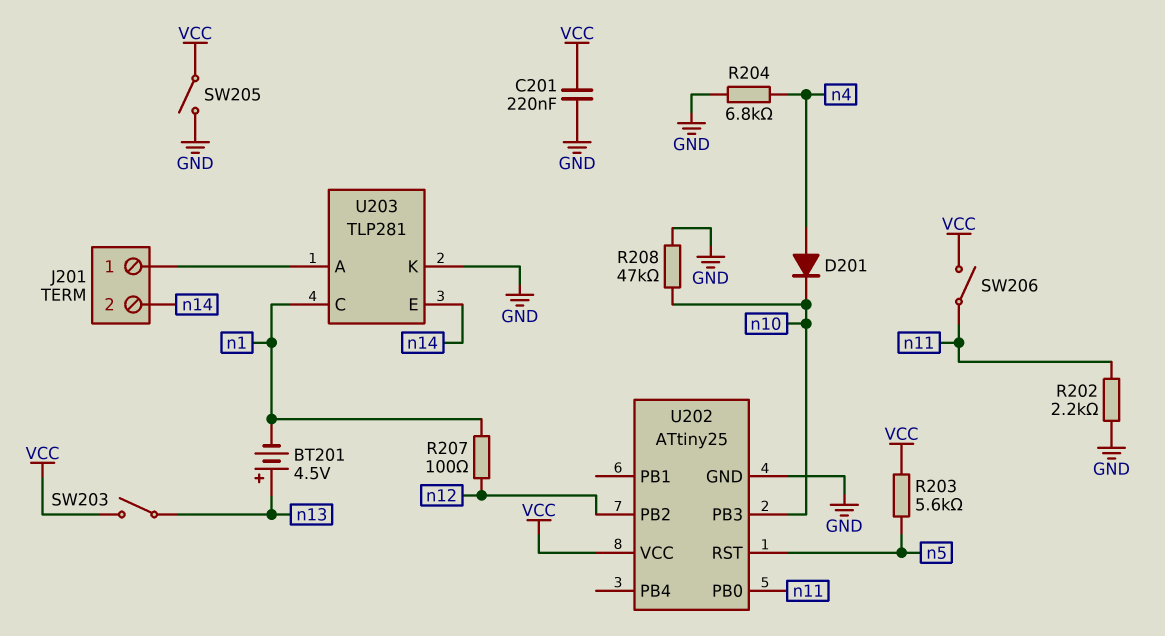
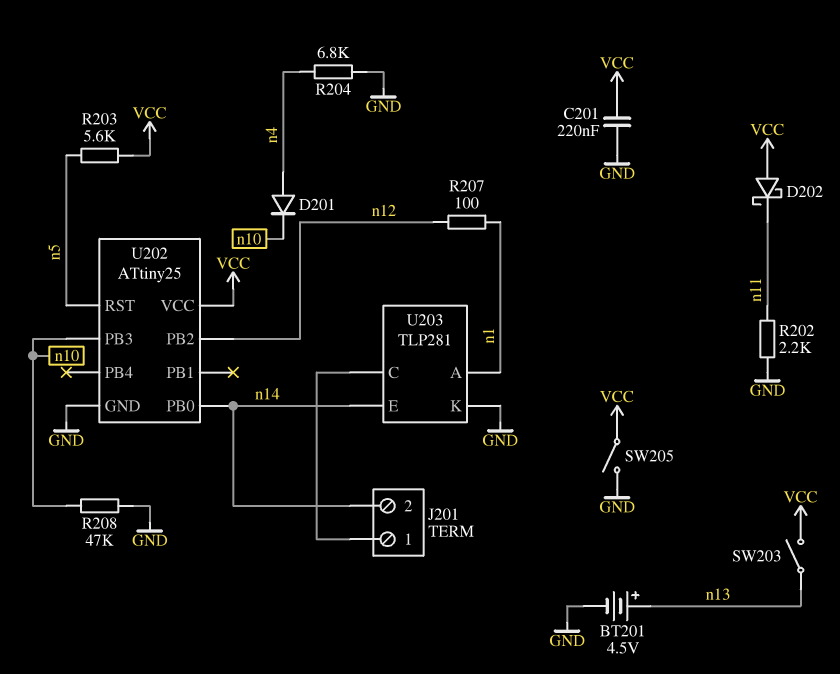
BT201: 4.5V (plus n13, minus n1) -> 4.5V (plus n13, minus GND)
D202: none -> schottky (A VCC, K n11)
SW206: switch (VCC, n11) -> none
U202 pin PB0: n11 -> n14
U203 pin A: J201/1 -> n1
U203 pin C: n1 -> J201/1

